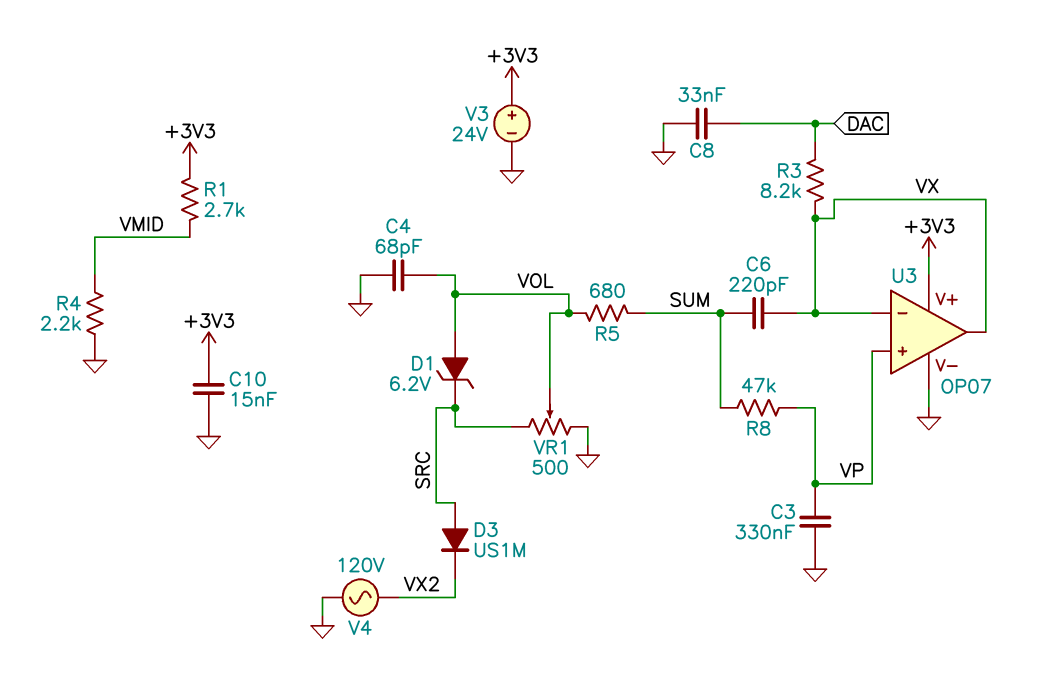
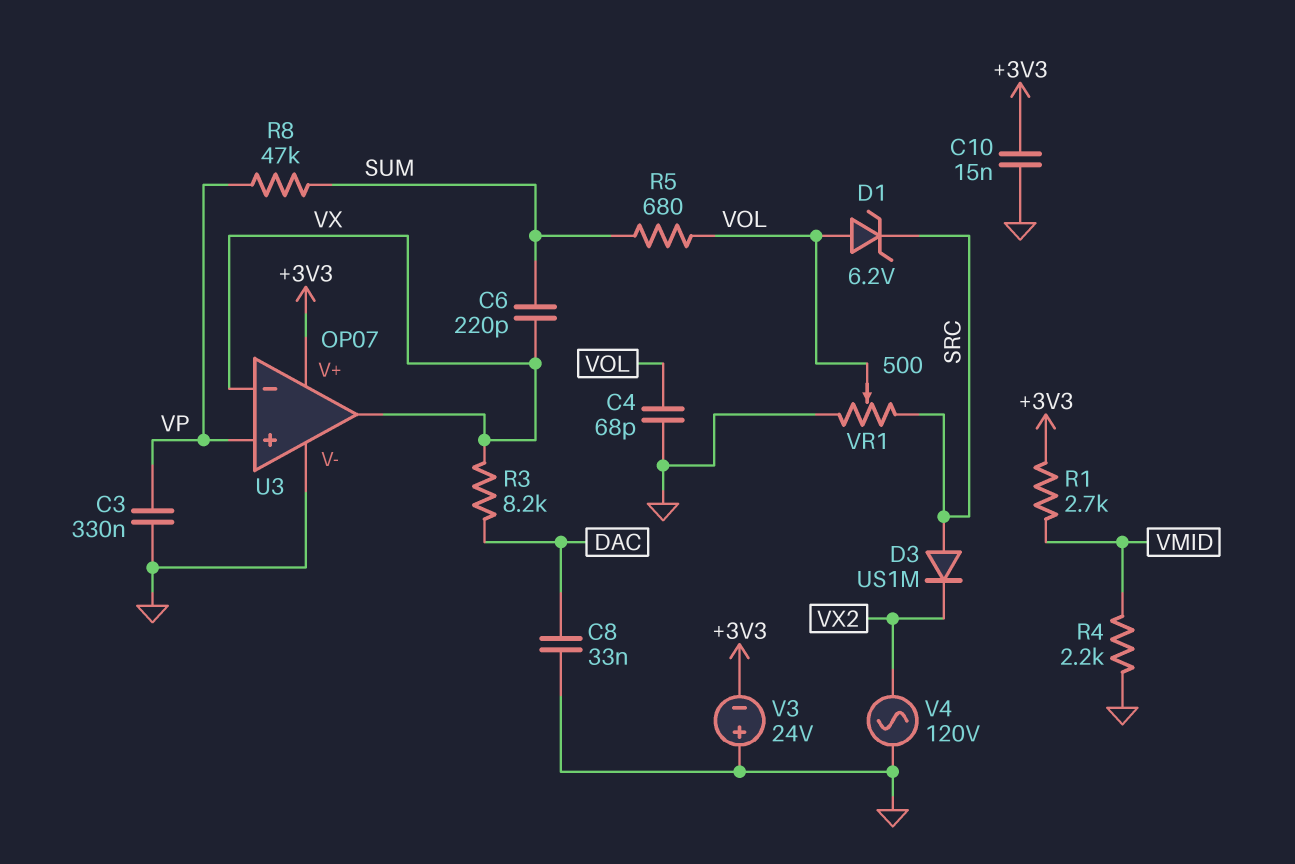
V3: 24V (plus +3V3, minus GND) -> 24V (plus GND, minus +3V3)

